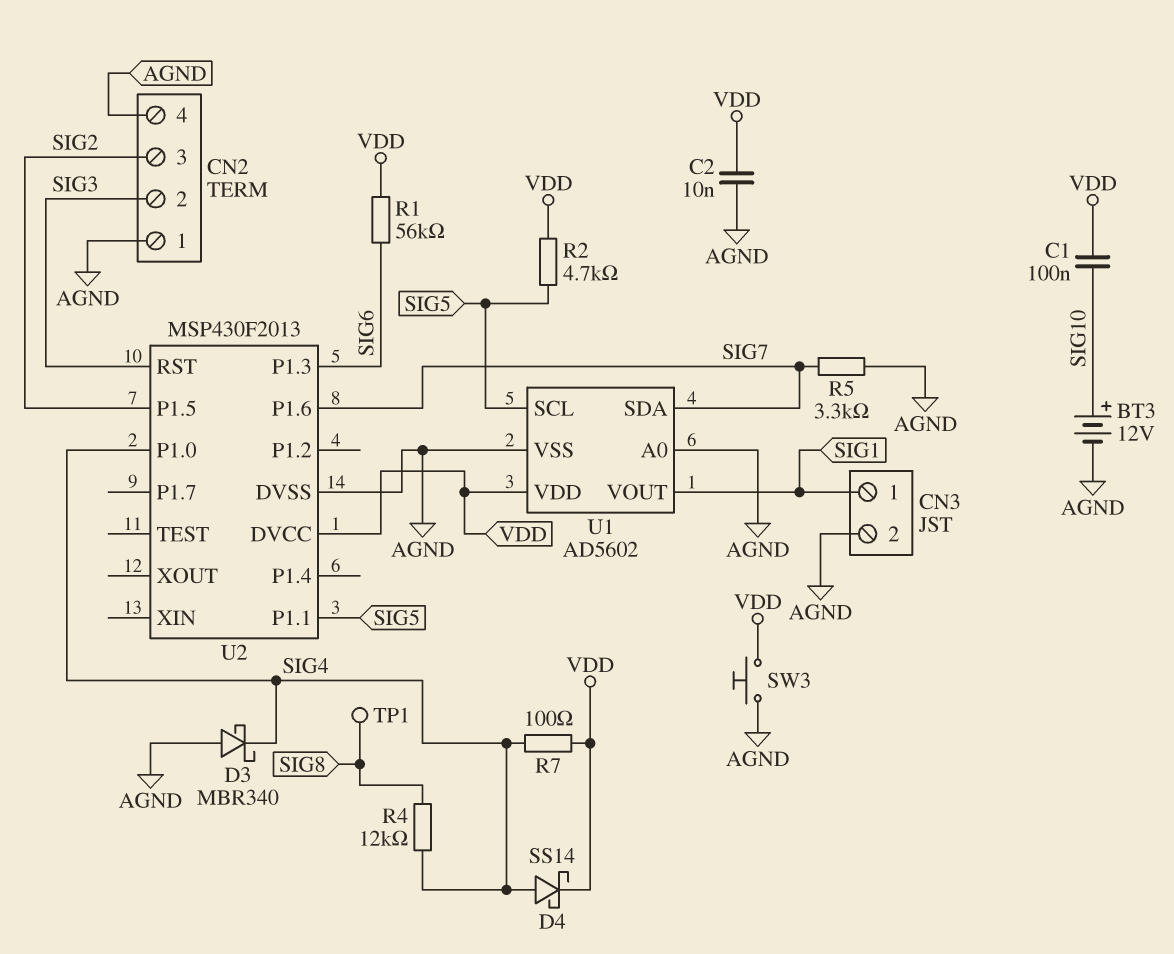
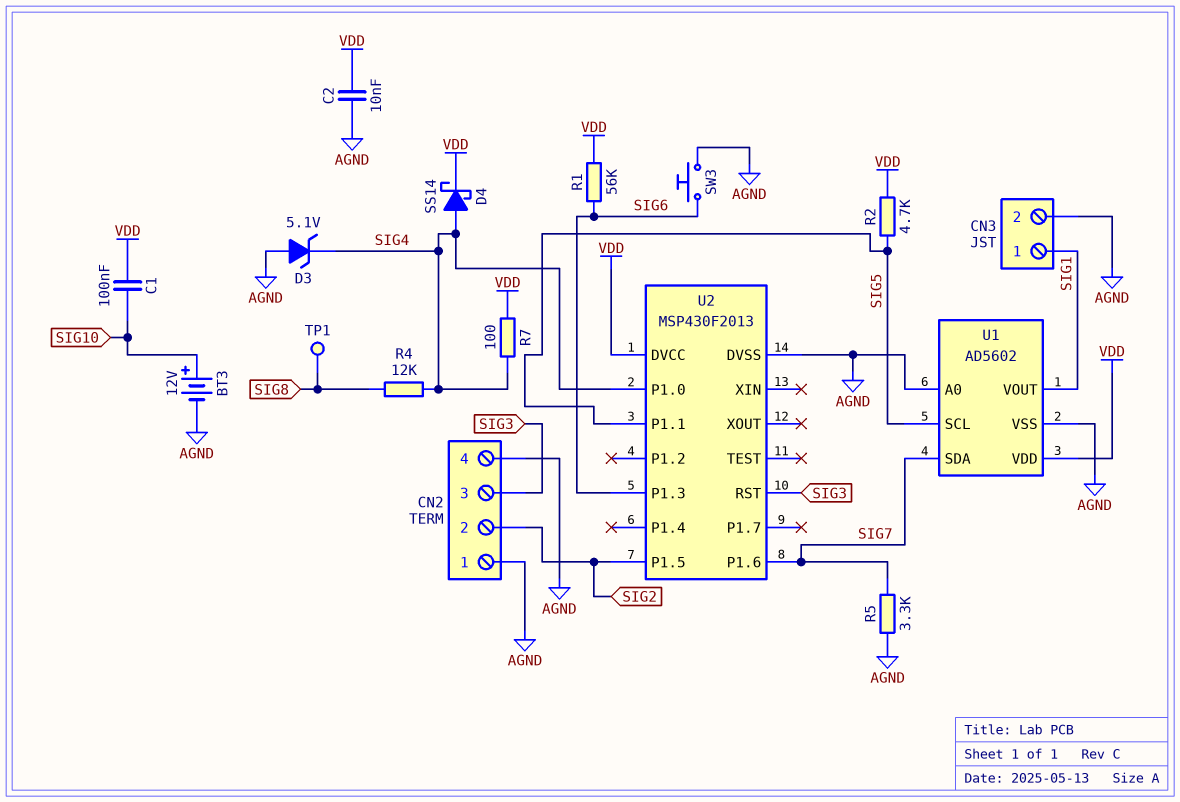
CN2 pin 2: SIG3 -> SIG2
CN2 pin 3: SIG2 -> SIG3
D3: schottky MBR340 (A AGND, K SIG4) -> zener 5.1V (A AGND, K SIG4)
SW3: button (AGND, VDD) -> button (AGND, SIG6)

